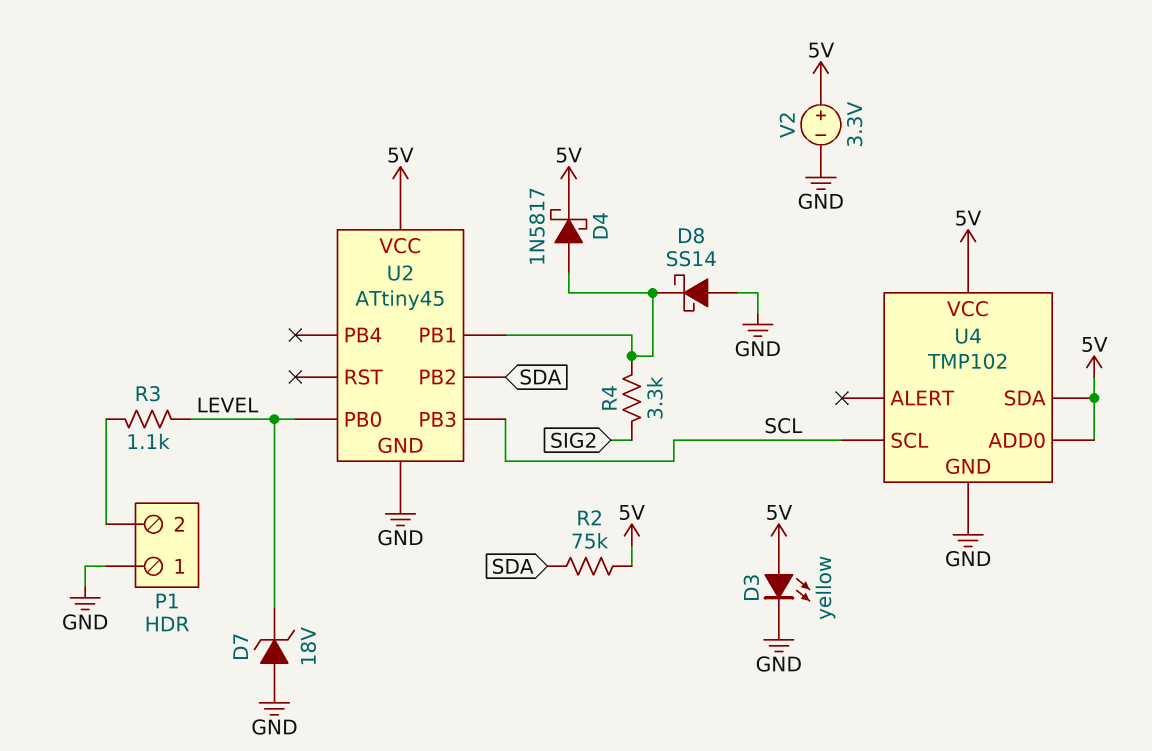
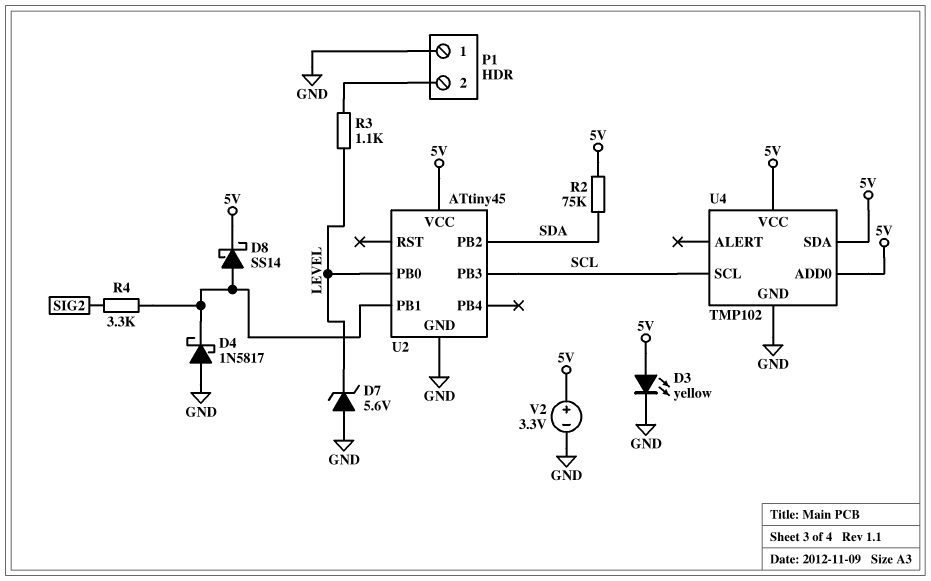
D4: schottky 1N5817 (A U2/PB1, K 5V) -> schottky 1N5817 (A GND, K U2/PB1)
D7: zener 18V (A GND, K LEVEL) -> zener 5.6V (A GND, K LEVEL)
D8: schottky SS14 (A GND, K U2/PB1) -> schottky SS14 (A U2/PB1, K 5V)

